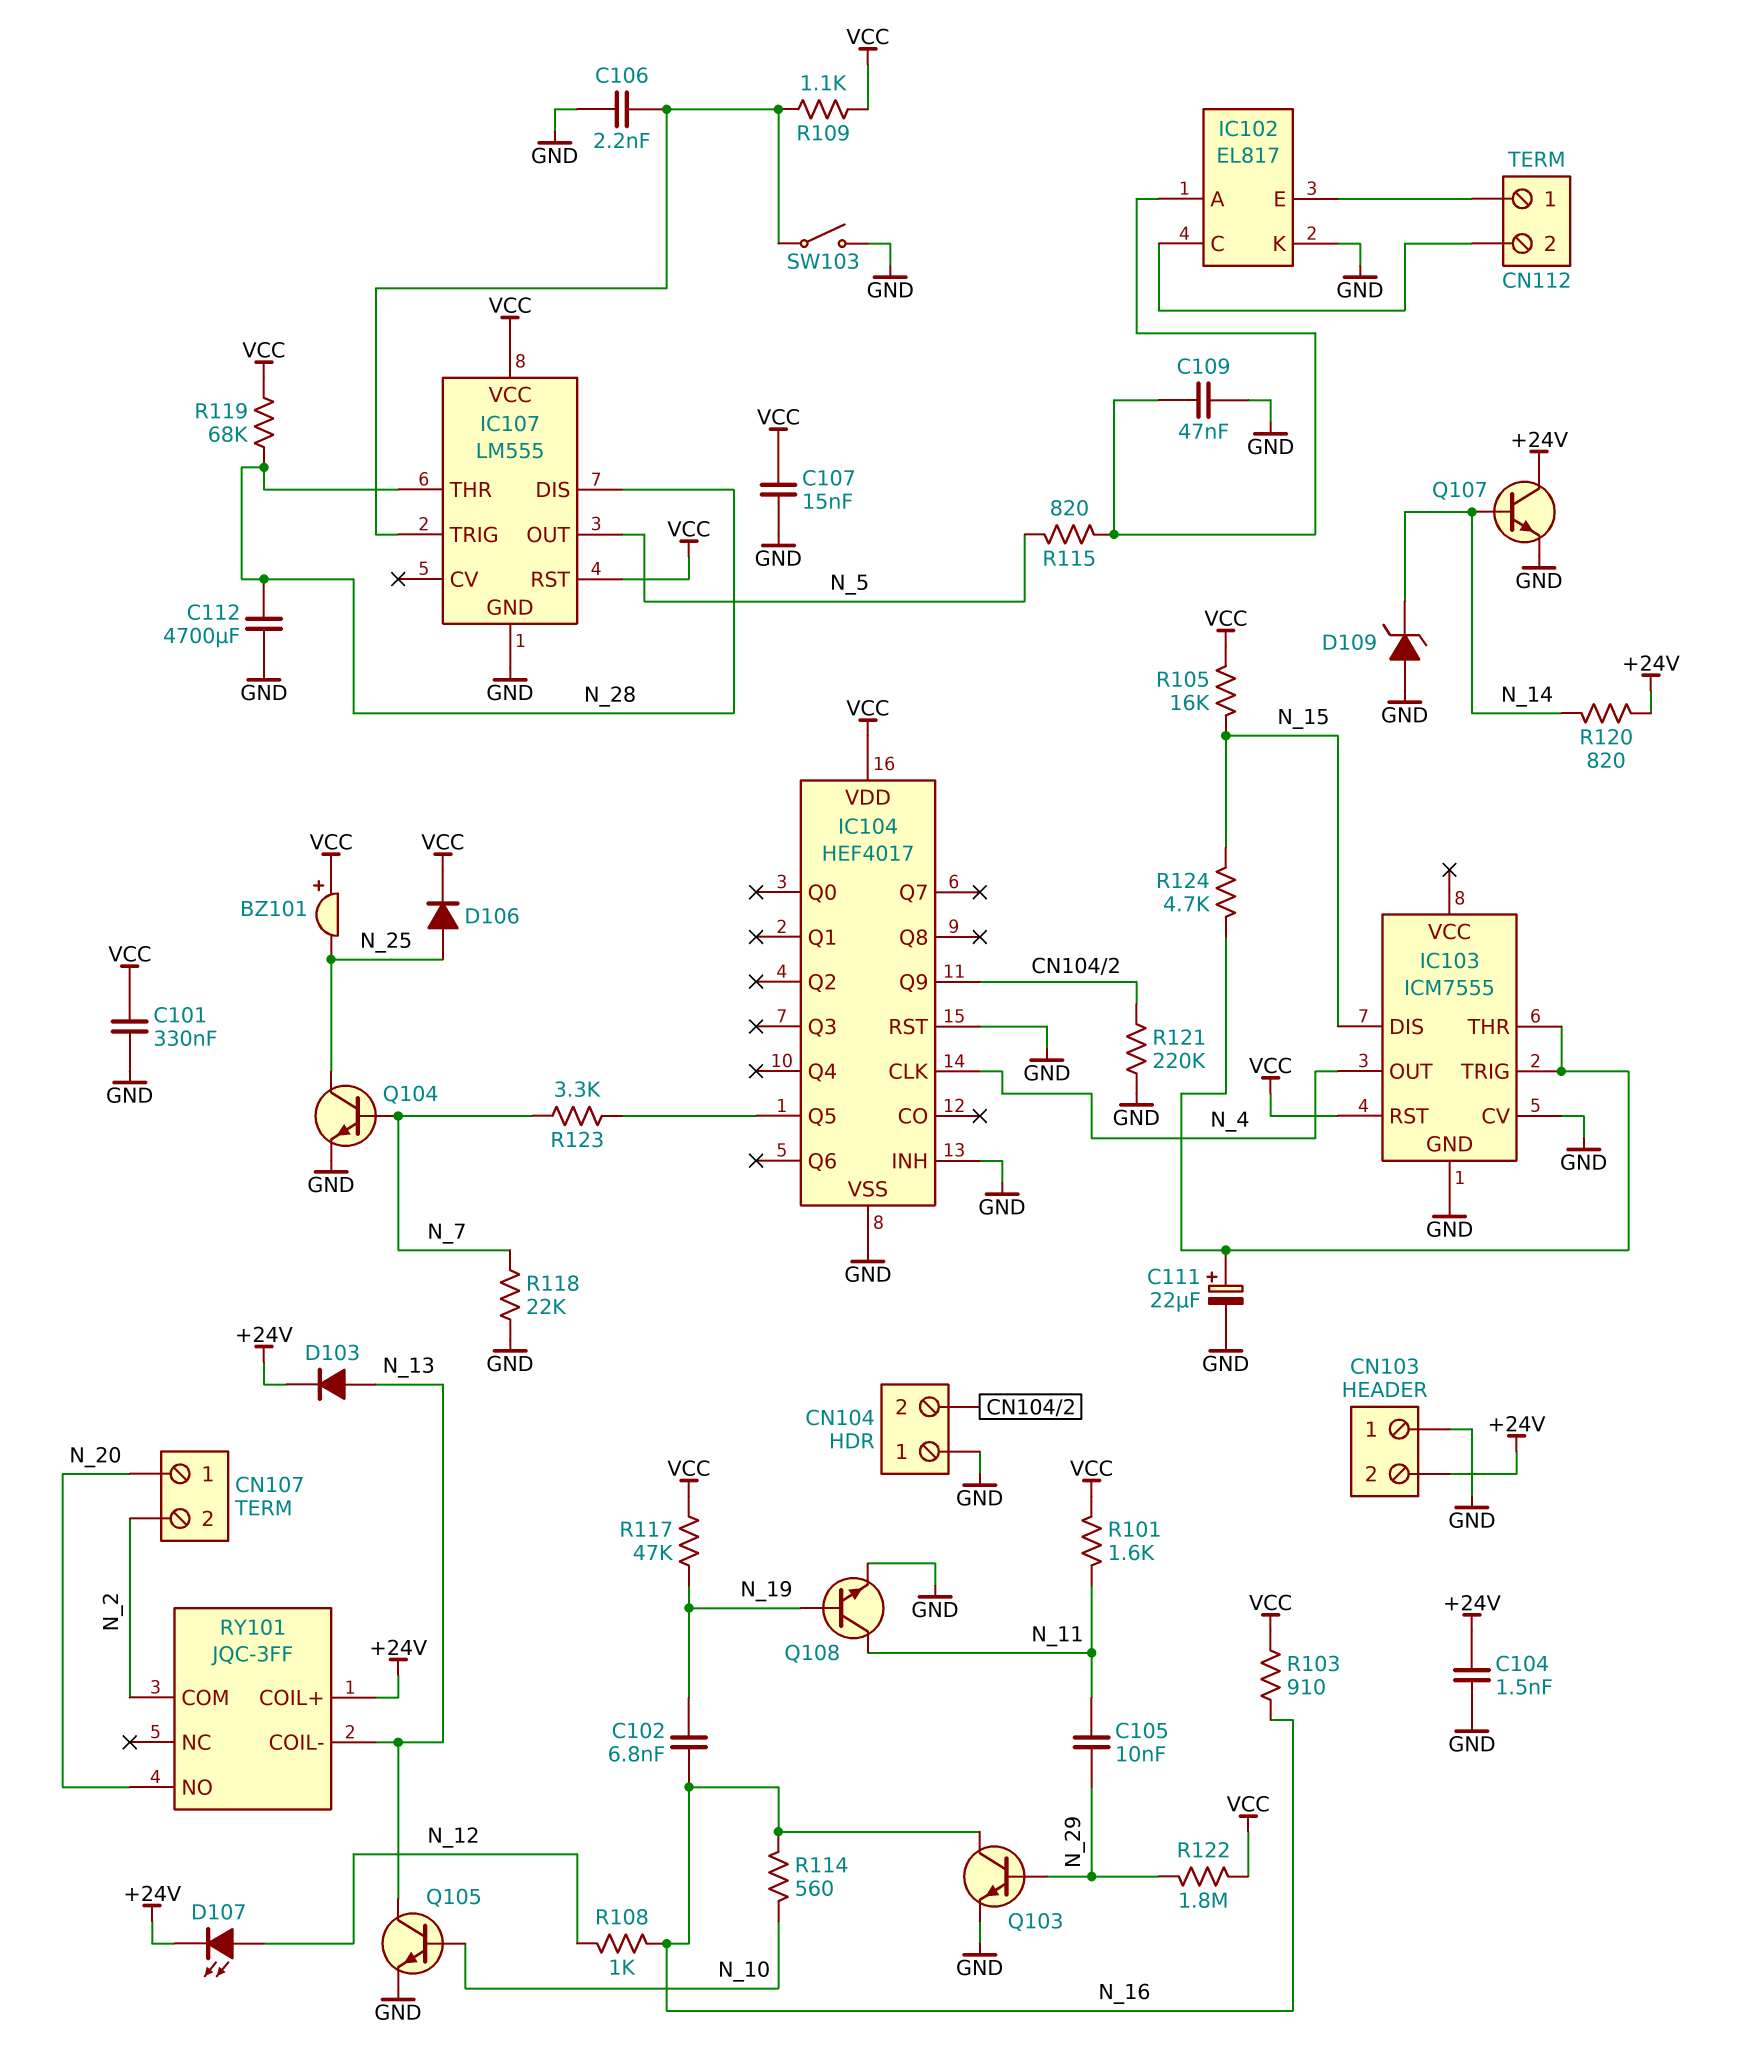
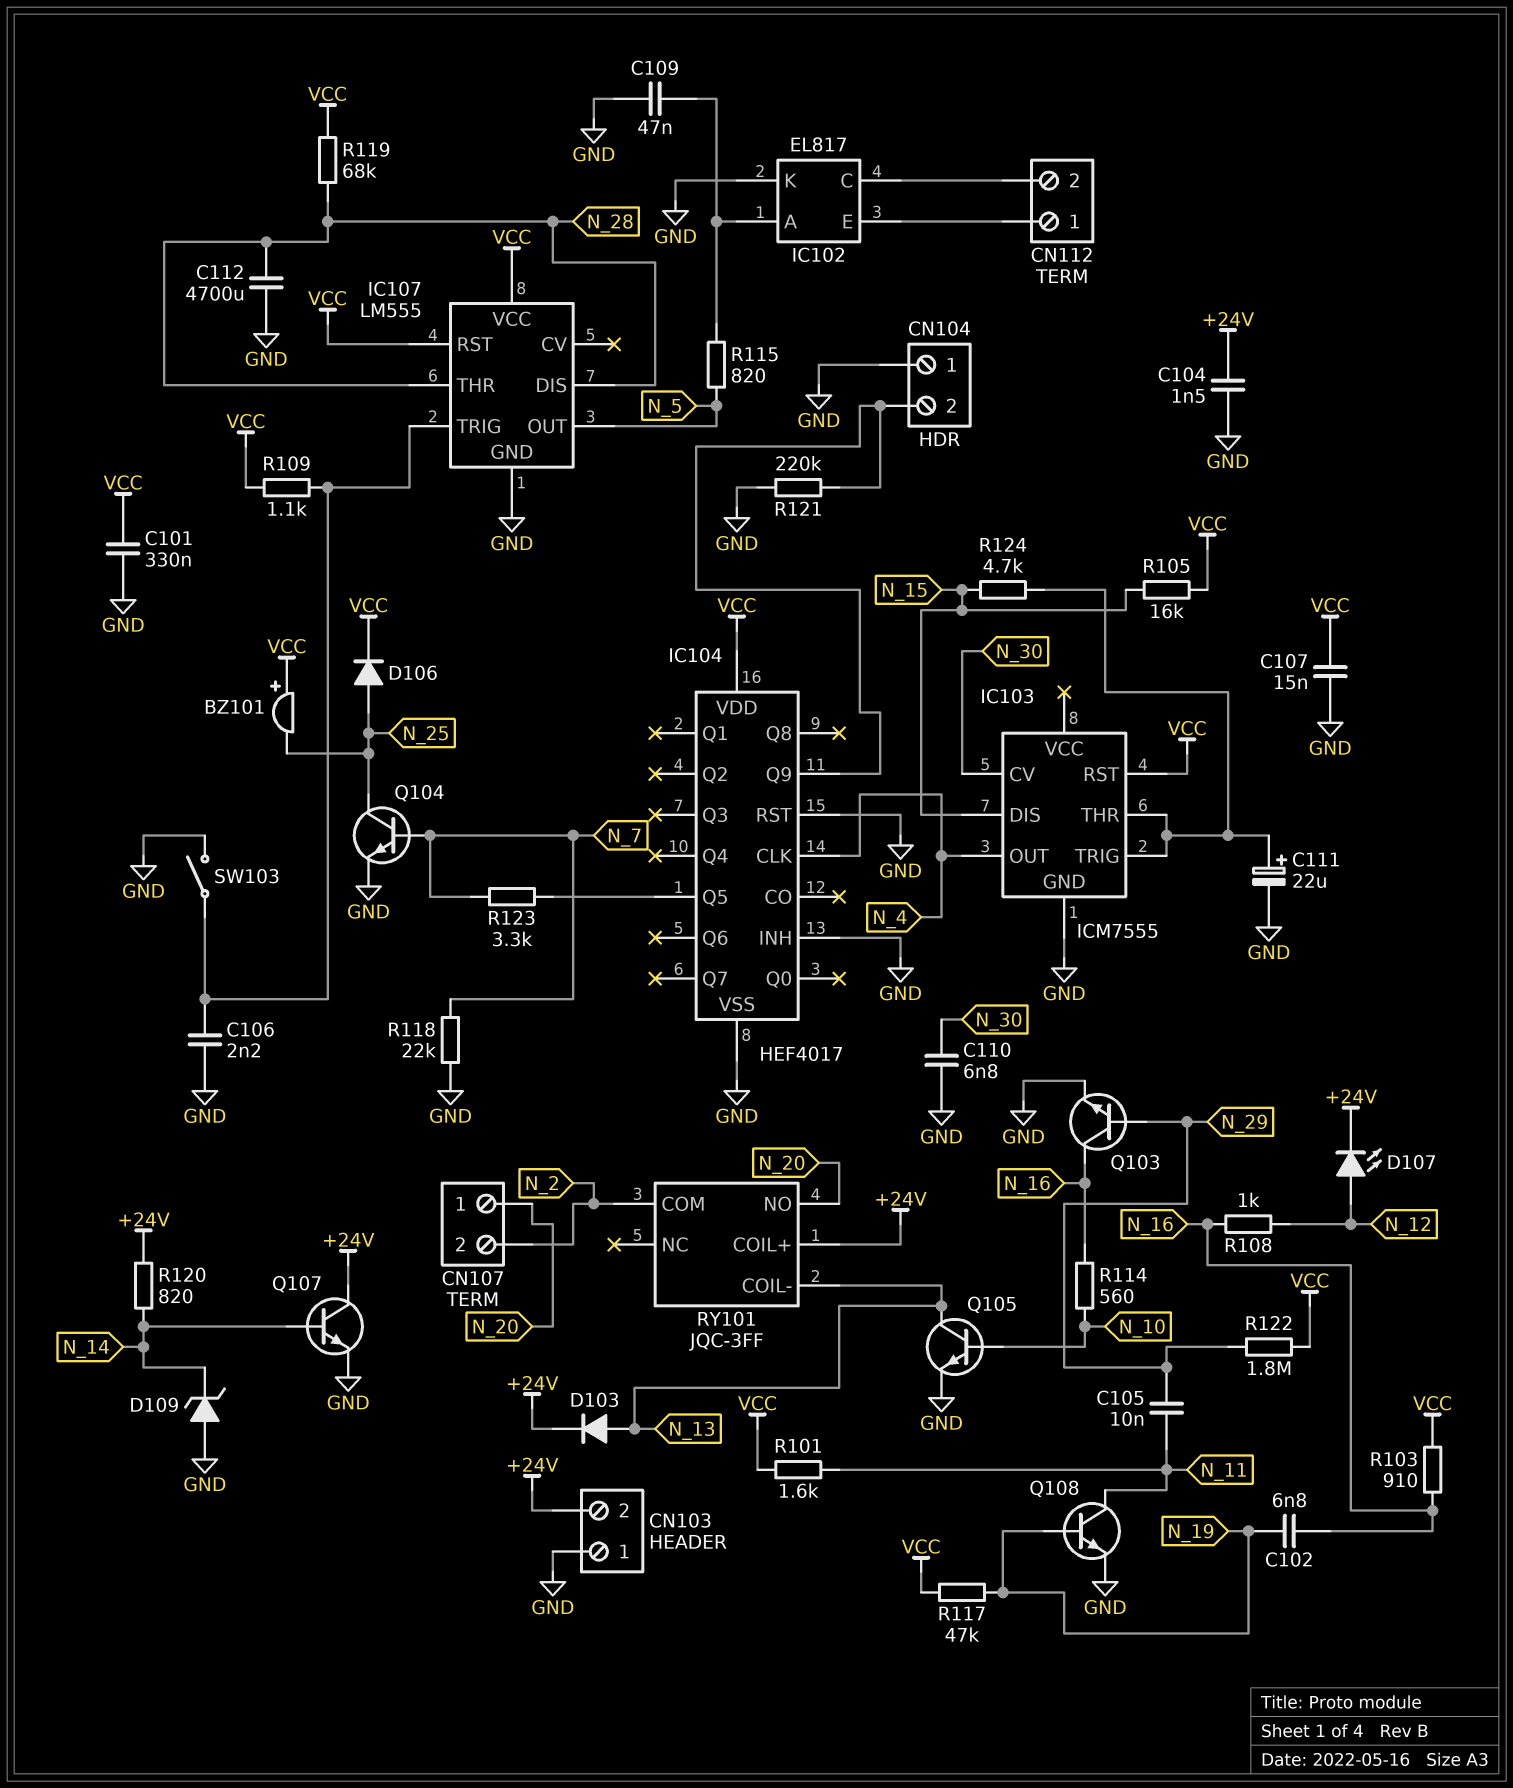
C110: none -> 6.8nF (GND, N_30)
IC103 pin CV: GND -> N_30

